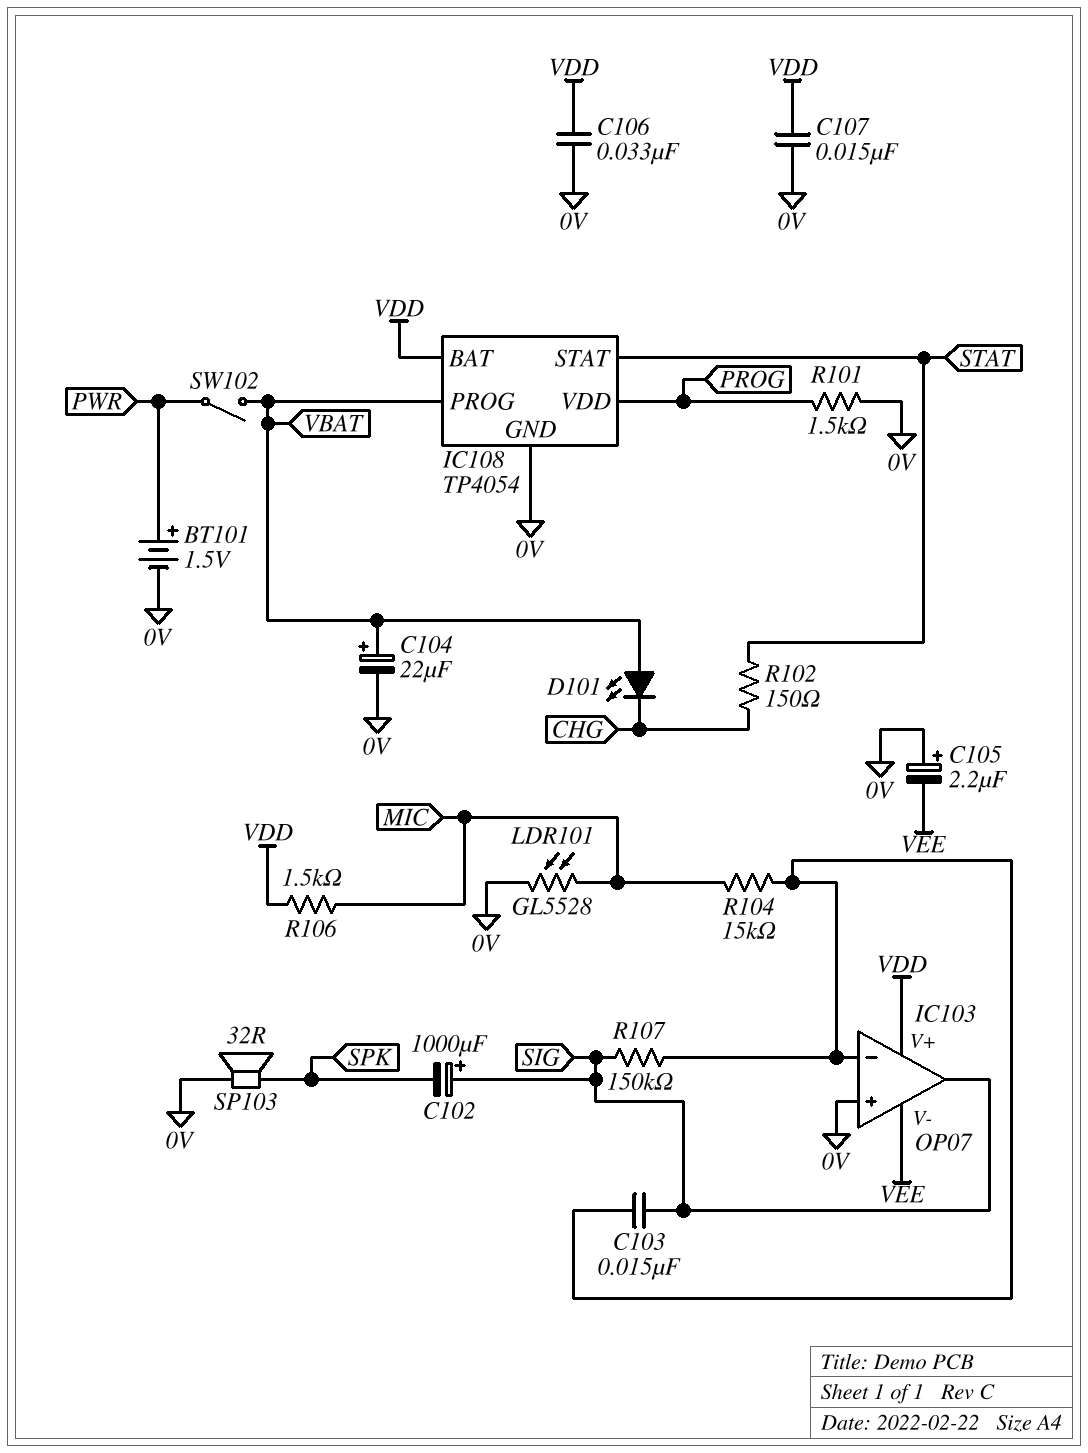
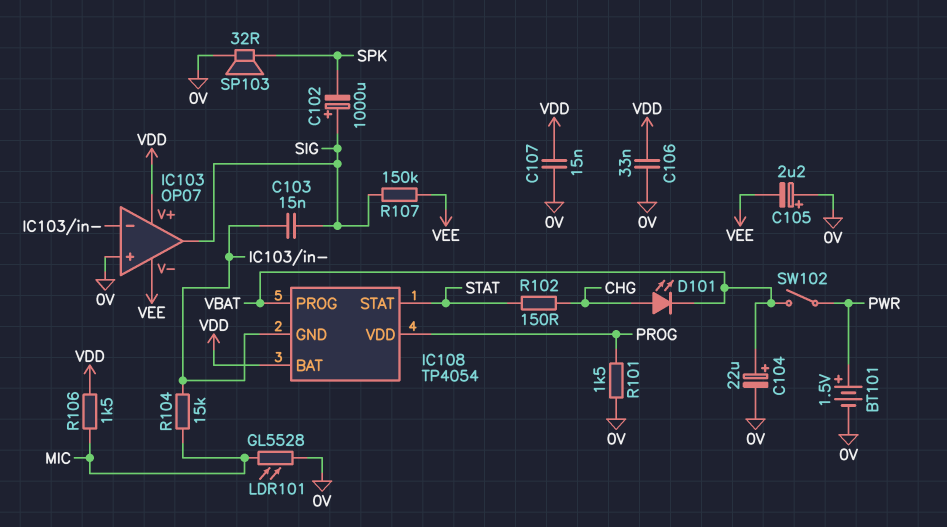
D101: LED (A VBAT, K CHG) -> LED (A CHG, K VBAT)
IC108 pin GND: 0V -> IC103/in-
R107: 150k (IC103/in-, SIG) -> 150k (SIG, VEE)

